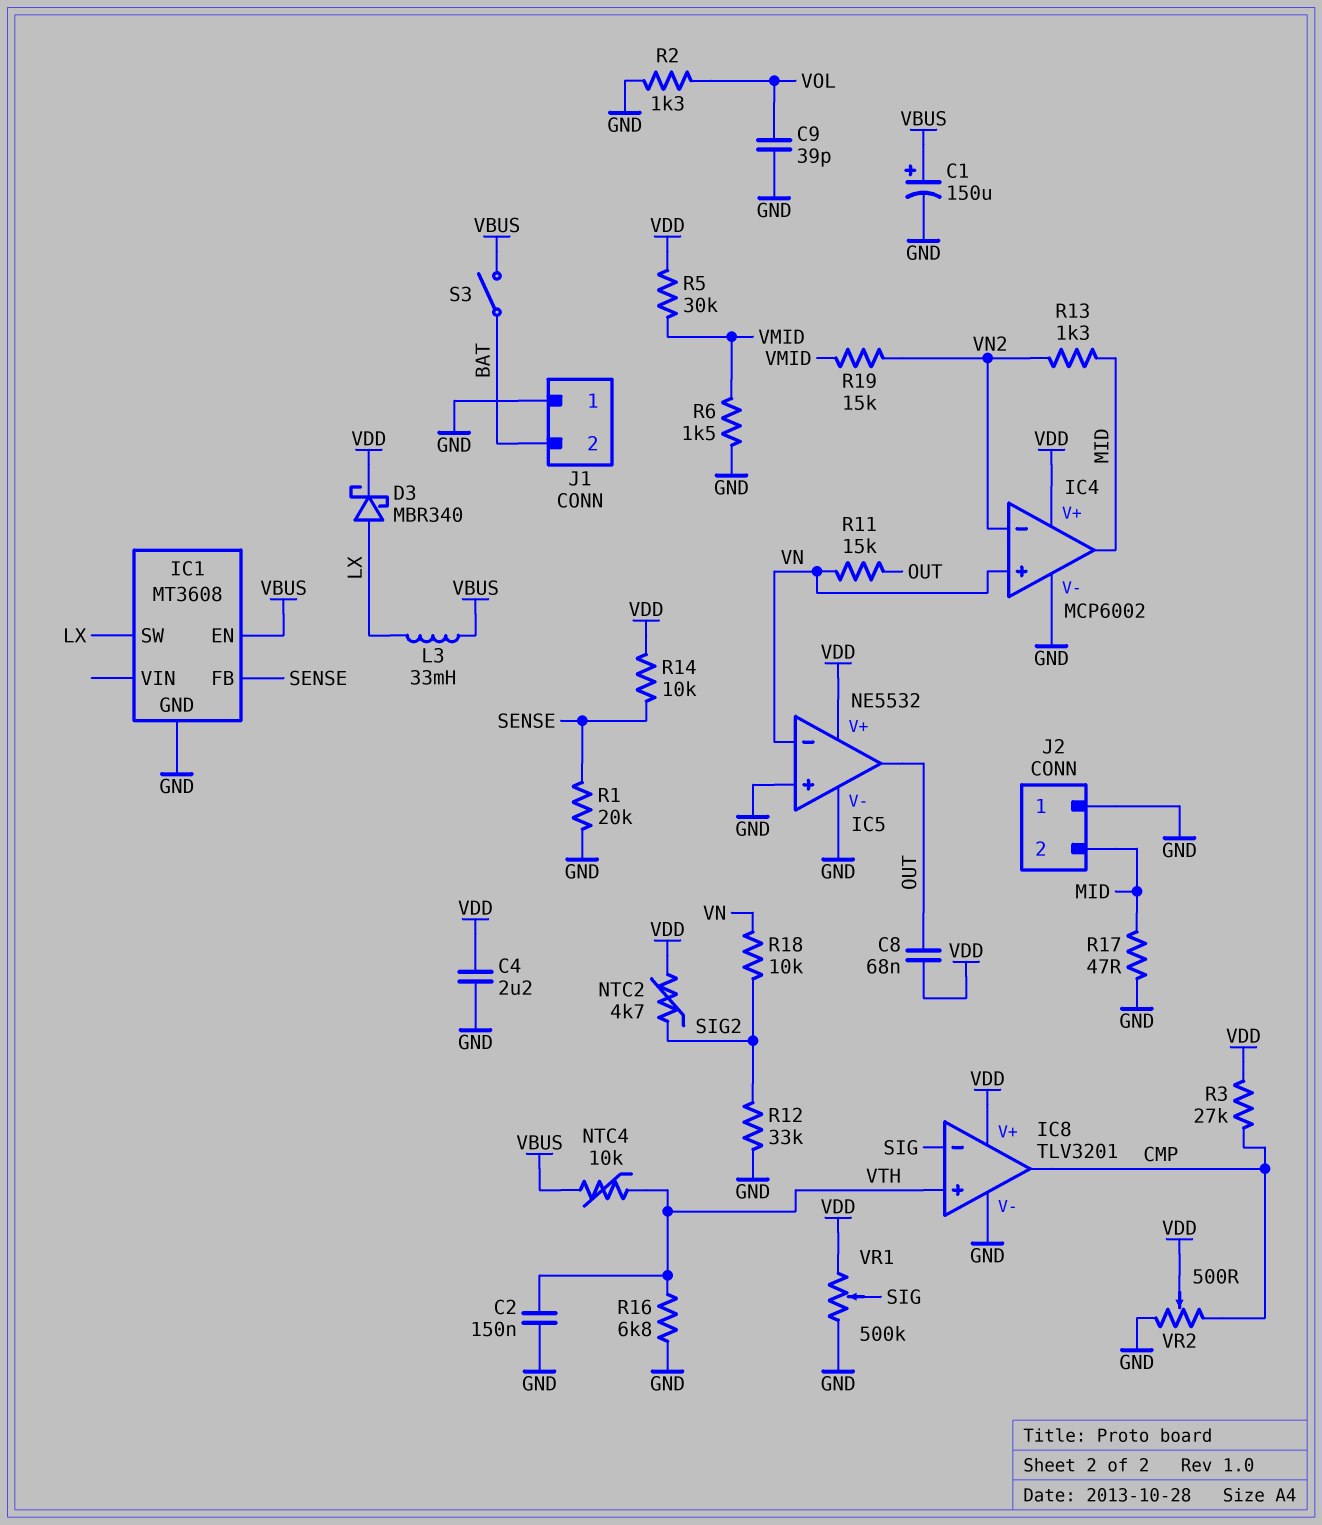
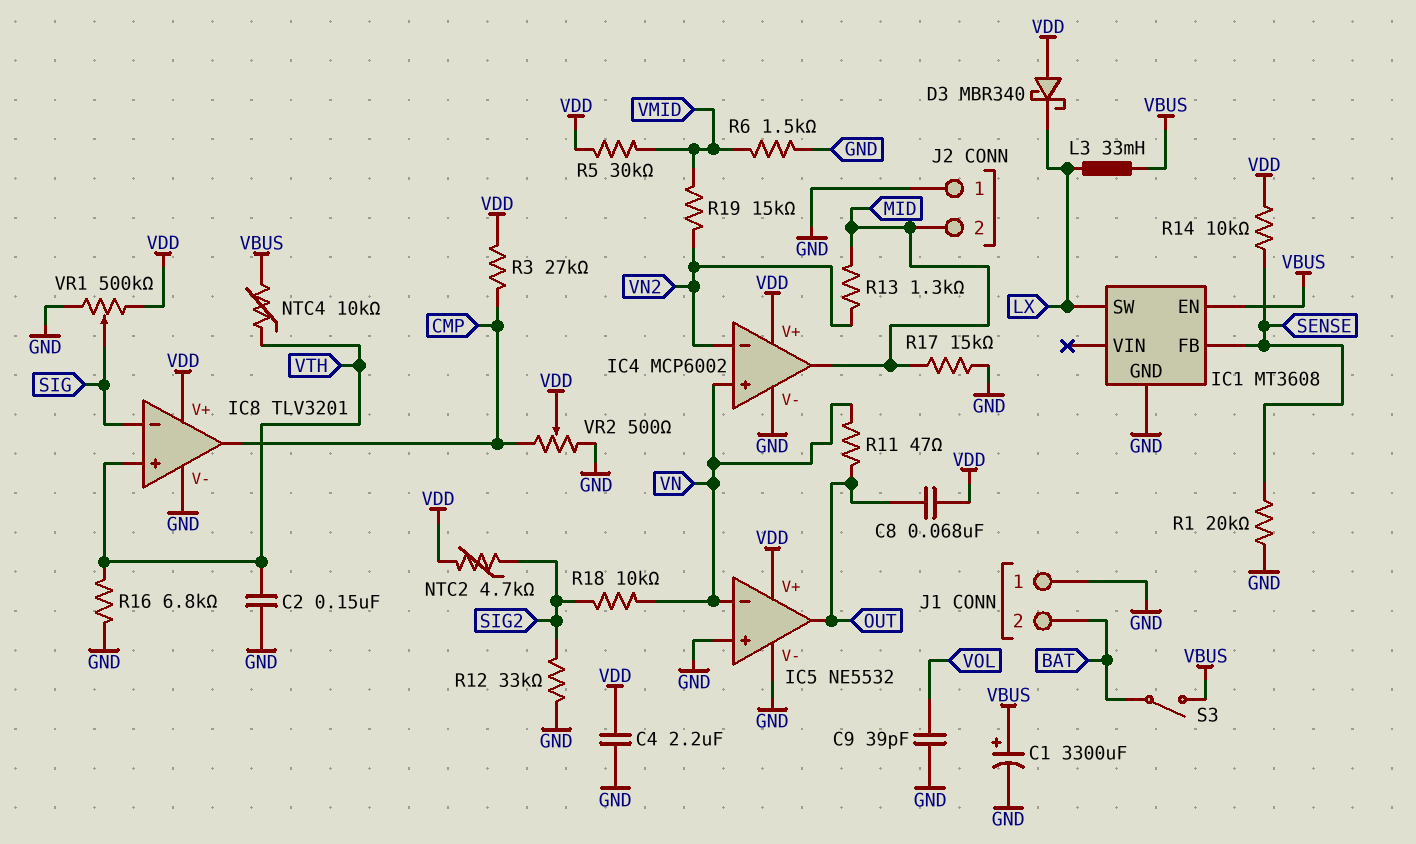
C1: 150uF (plus VBUS, minus GND) -> 3300uF (plus VBUS, minus GND)
D3: schottky MBR340 (A LX, K VDD) -> schottky MBR340 (A VDD, K LX)
R2: 1.3k (GND, VOL) -> none
R11: 15k (OUT, VN) -> 47 (OUT, VN)
R17: 47 (GND, MID) -> 15k (GND, MID)

